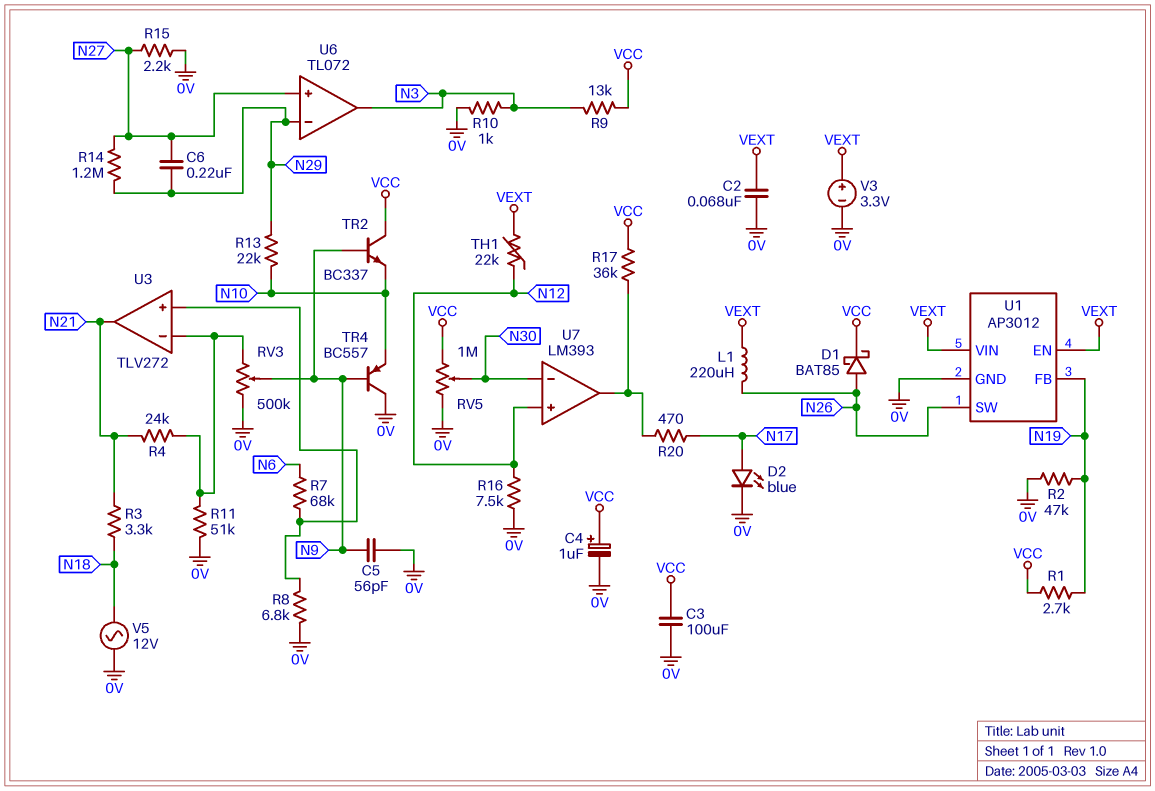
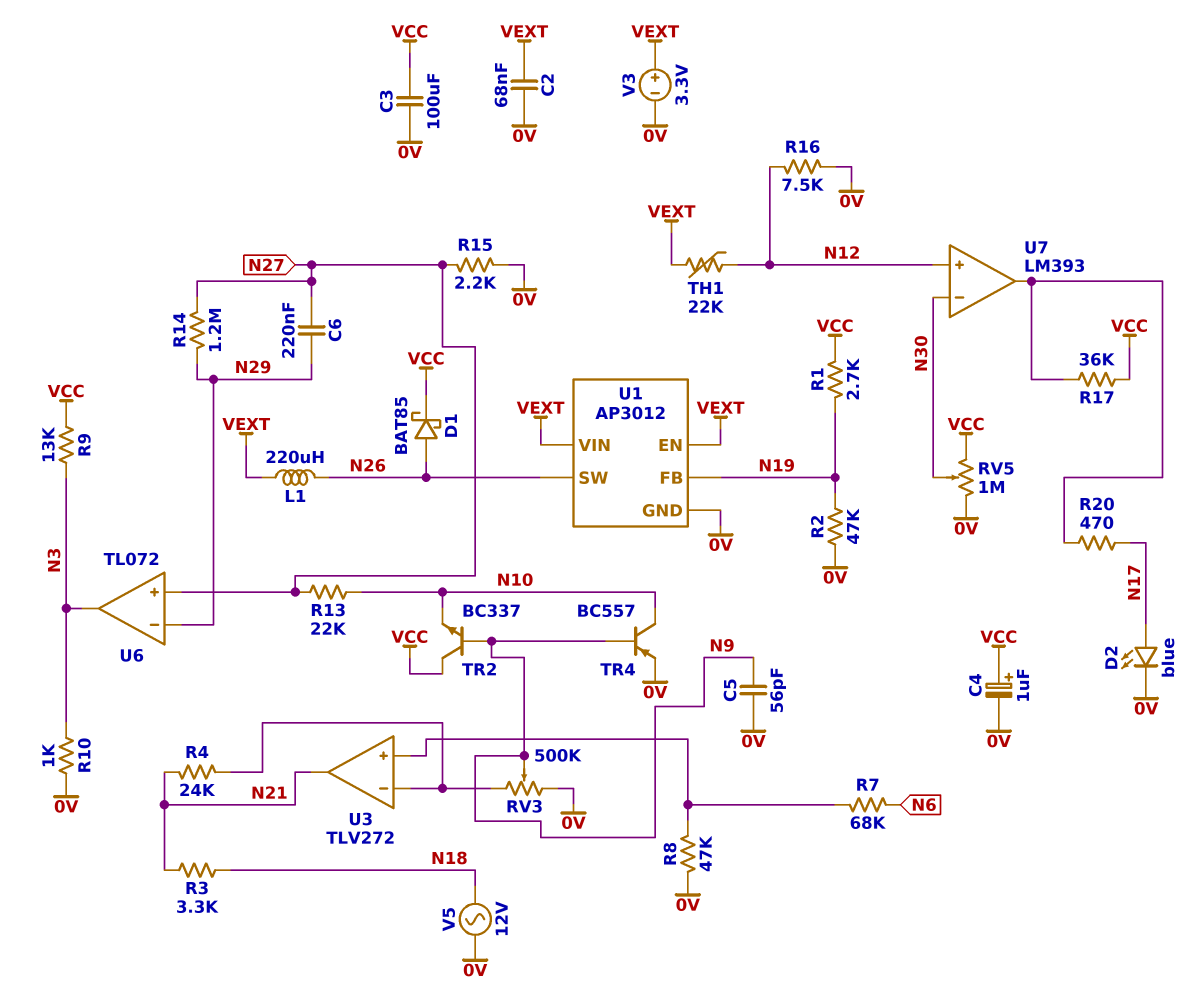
R8: 6.8k (0V, U3/in+) -> 47k (0V, U3/in+)
R11: 51k (0V, U3/in-) -> none
R13: 22k (N10, N29) -> 22k (N10, N27)
TR4: PNP BC557 (B N9, C 0V, E N10) -> PNP BC557 (B N9, C N10, E 0V)

